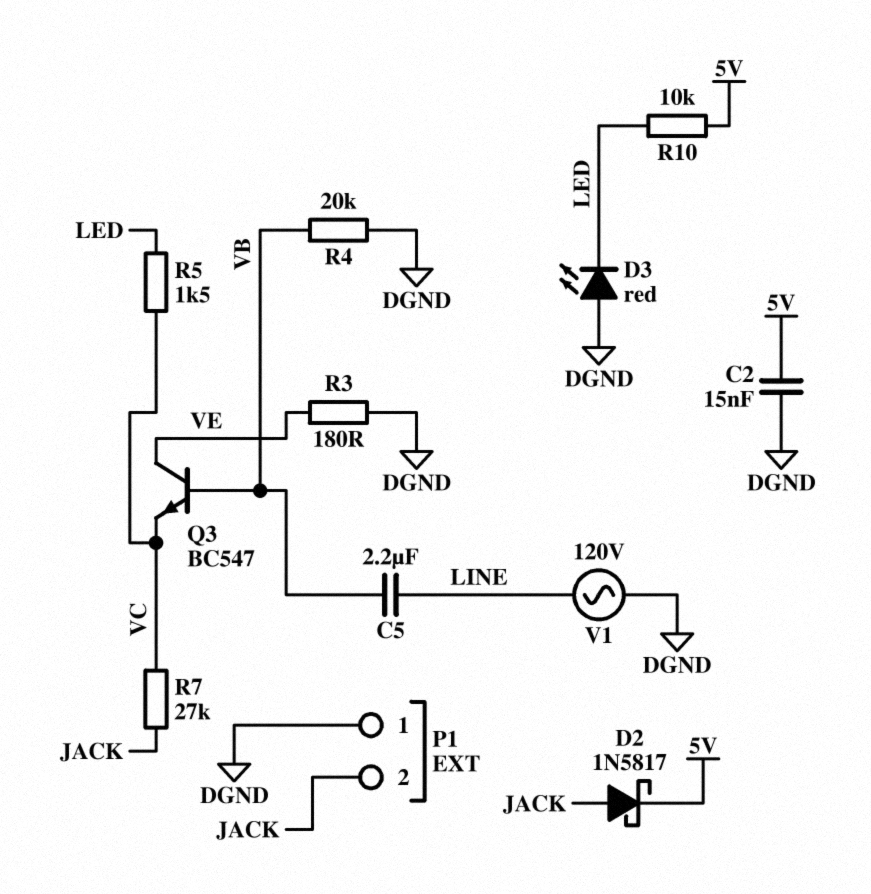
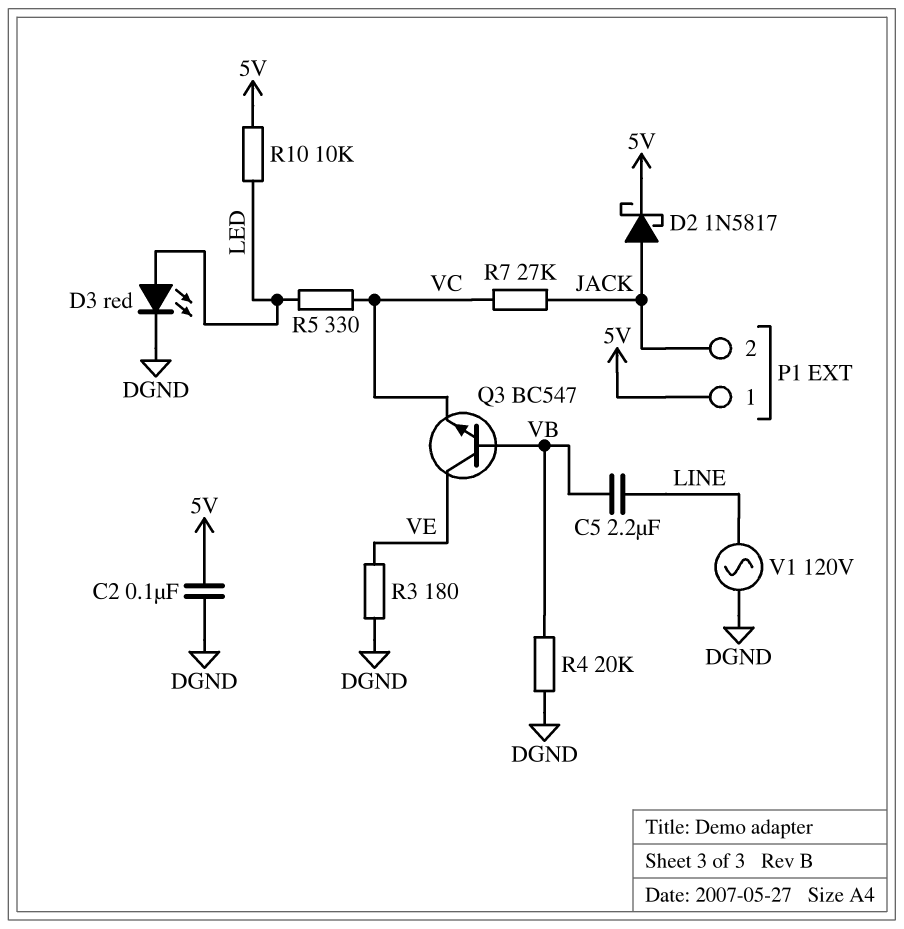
C2: 15nF (5V, DGND) -> 100nF (5V, DGND)
D3: LED red (A DGND, K LED) -> LED red (A LED, K DGND)
P1 pin 1: DGND -> 5V
R5: 1.5k (LED, VC) -> 330 (LED, VC)

